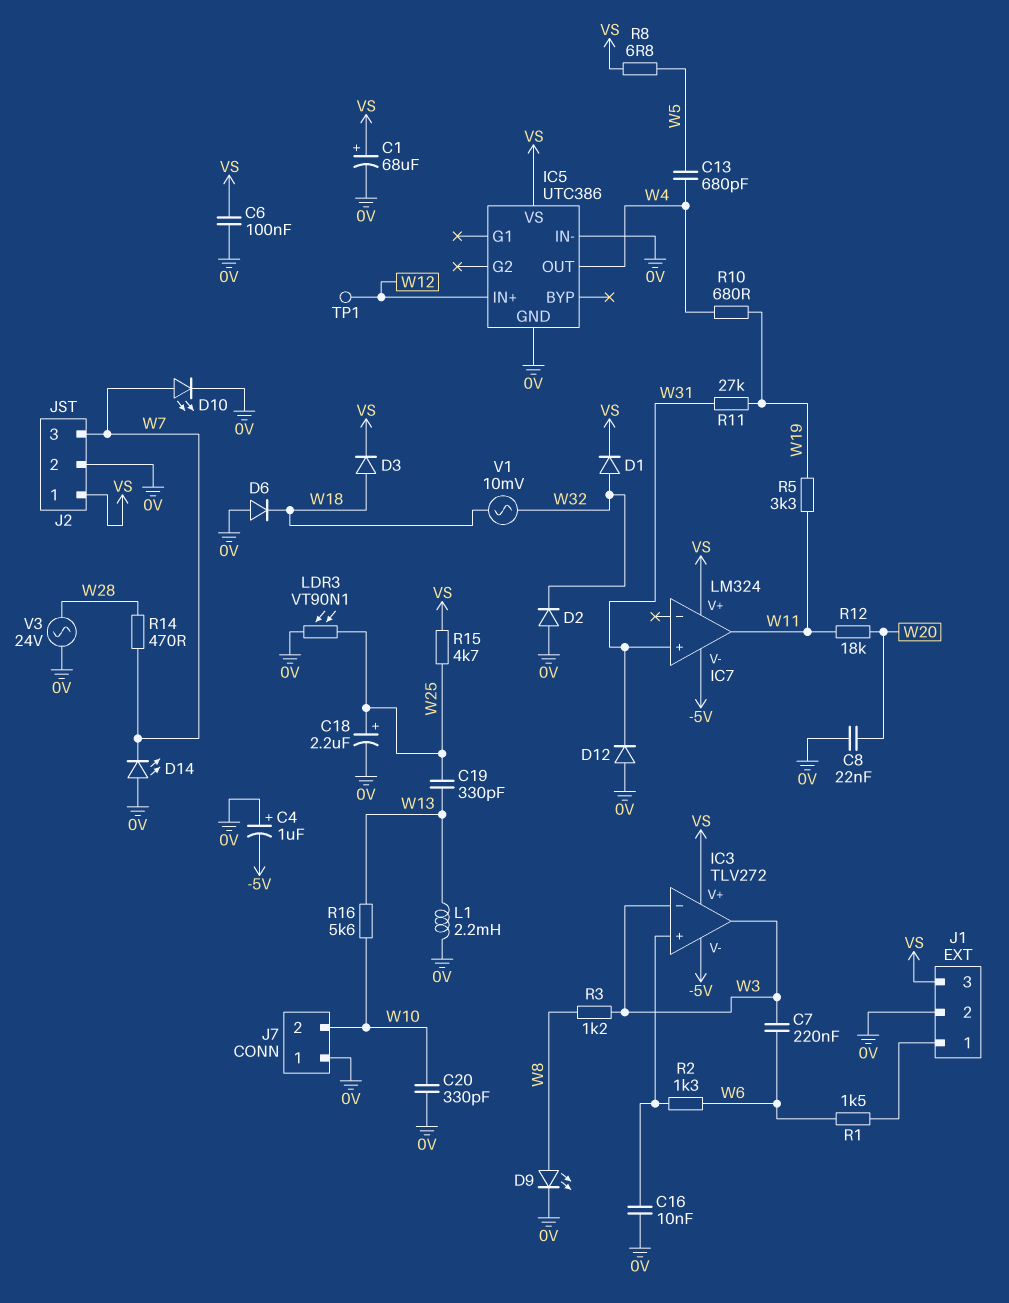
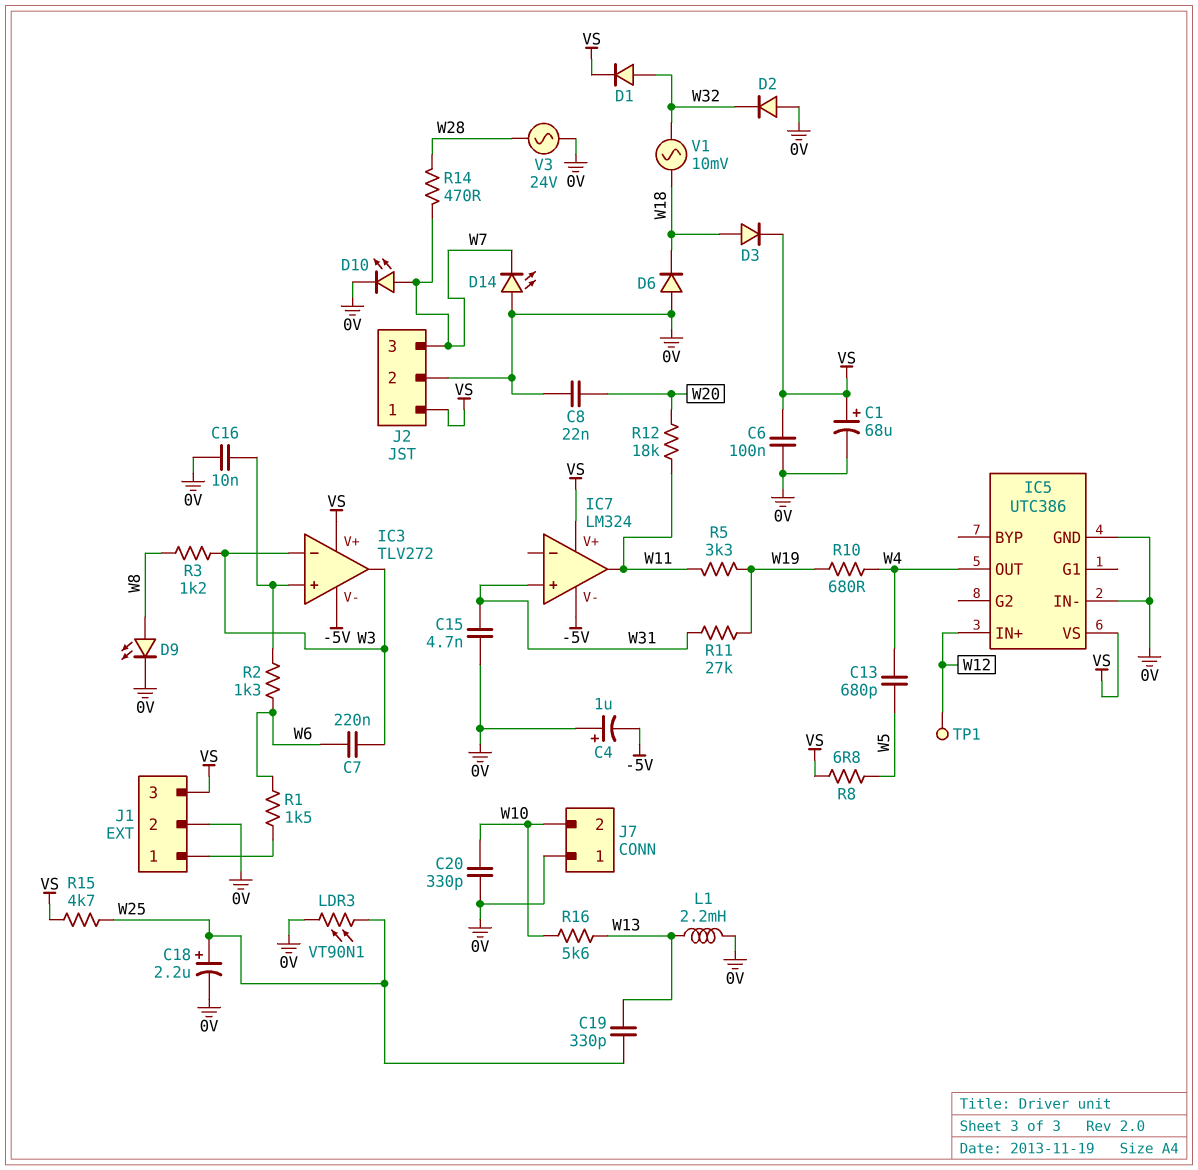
C15: none -> 4.7nF (0V, W31)
D12: diode (A 0V, K W31) -> none

